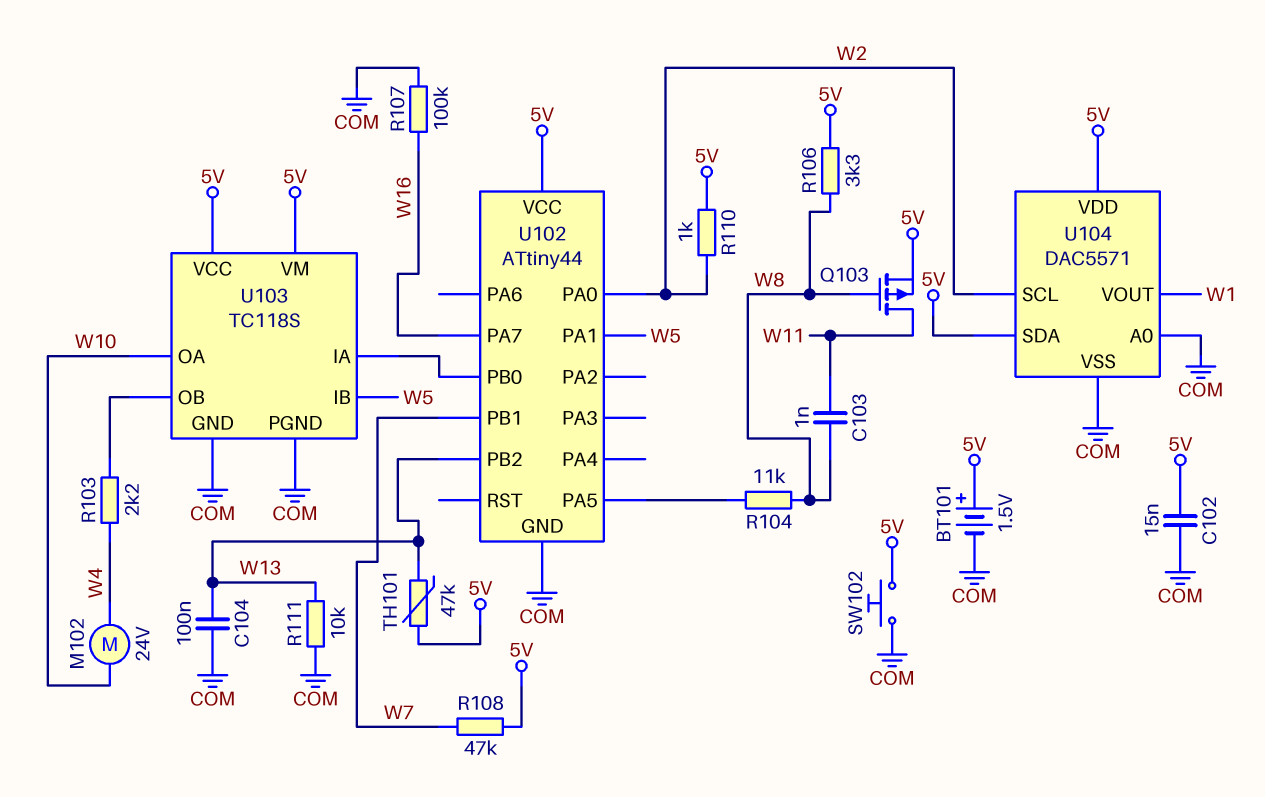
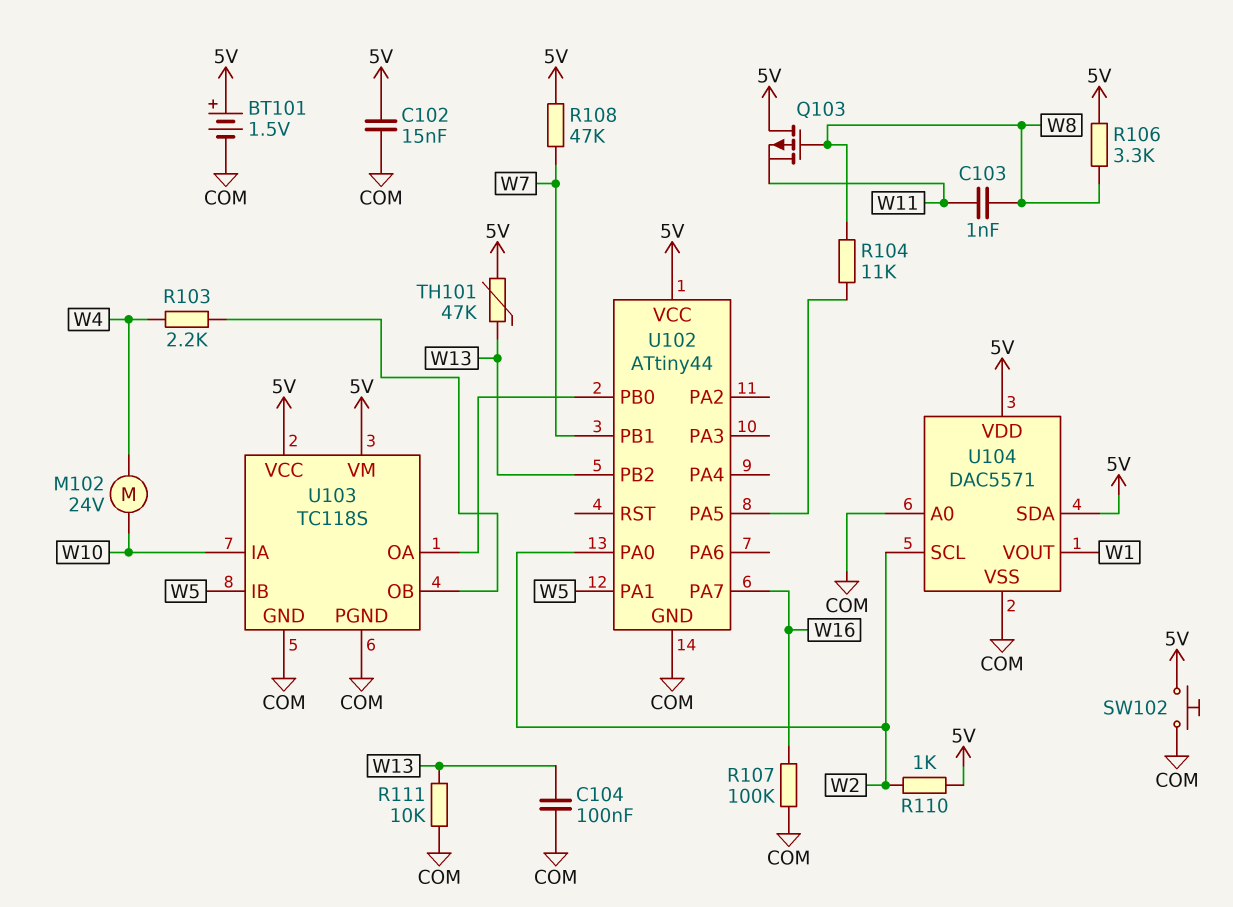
Q103: PMOS (G W8, D W11, S 5V) -> PMOS (G W8, D 5V, S W11)
U103 pin IA: U102/PB0 -> W10
U103 pin OA: W10 -> U102/PB0

